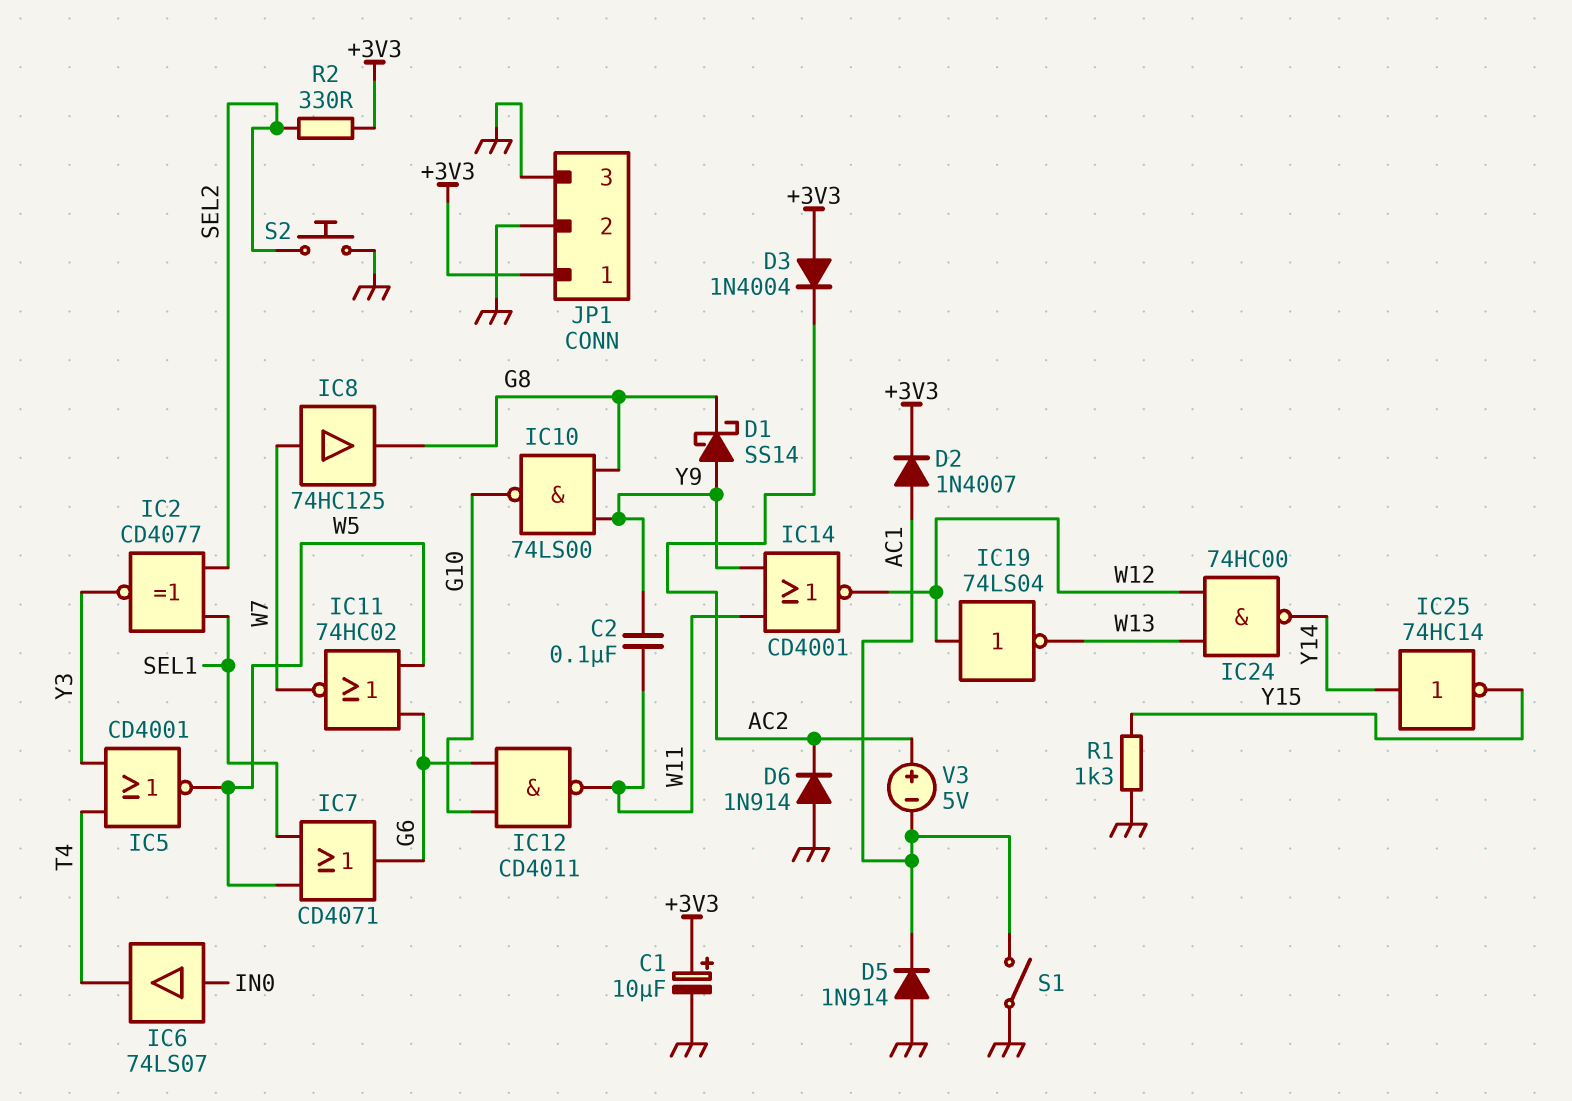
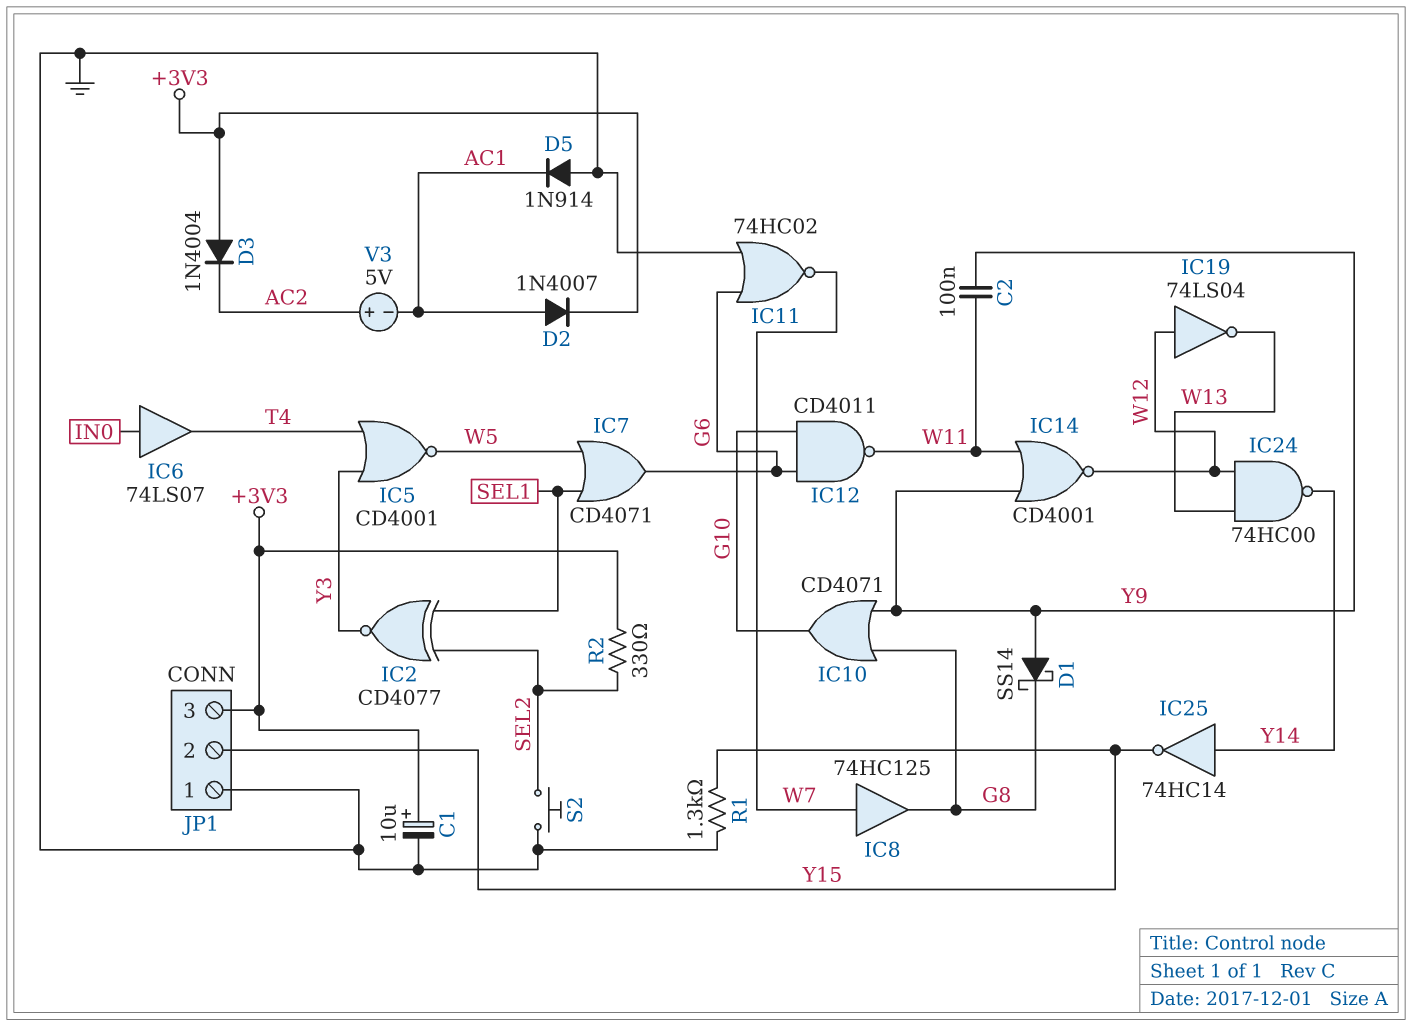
D6: diode 1N914 (A GND, K AC2) -> none
IC10: NAND 74LS00 (in G8, in Y9, out G10) -> OR CD4071 (in G8, in Y9, out G10)
IC11: NOR 74HC02 (in G6, in W5, out W7) -> NOR 74HC02 (in G6, in GND, out W7)
JP1 pin 1: +3V3 -> GND
JP1 pin 2: GND -> Y15
JP1 pin 3: GND -> +3V3
S1: switch (AC1, GND) -> none

